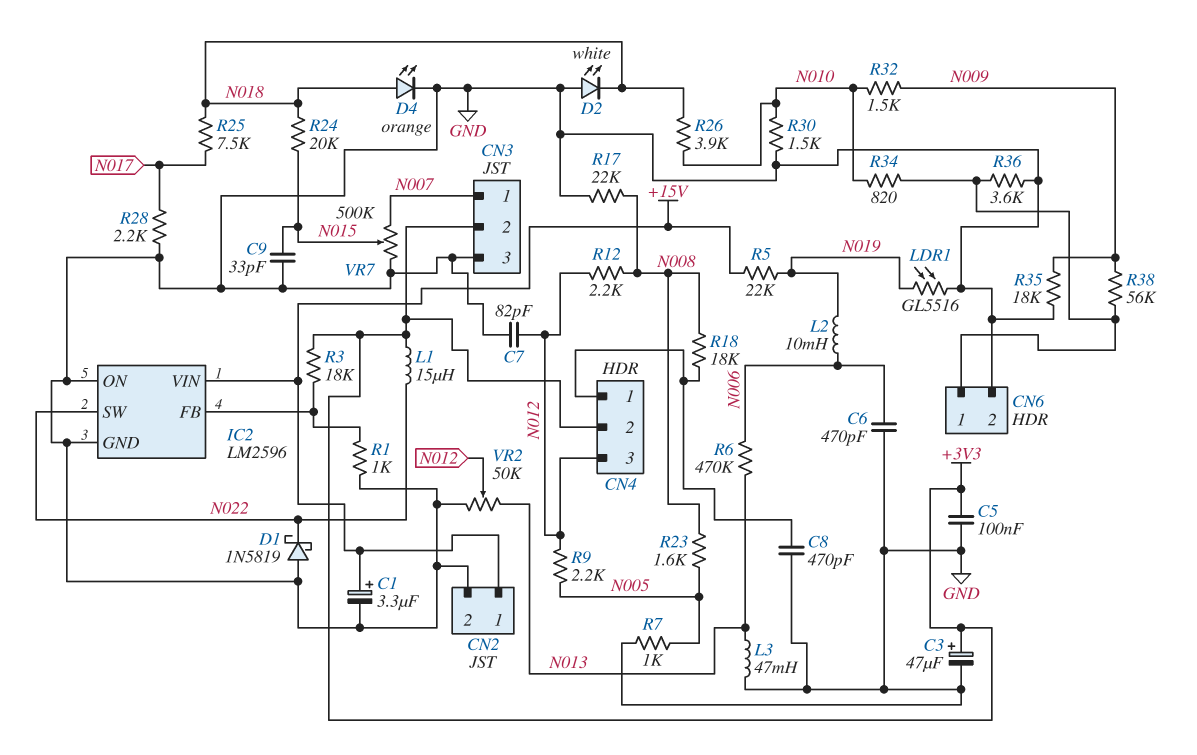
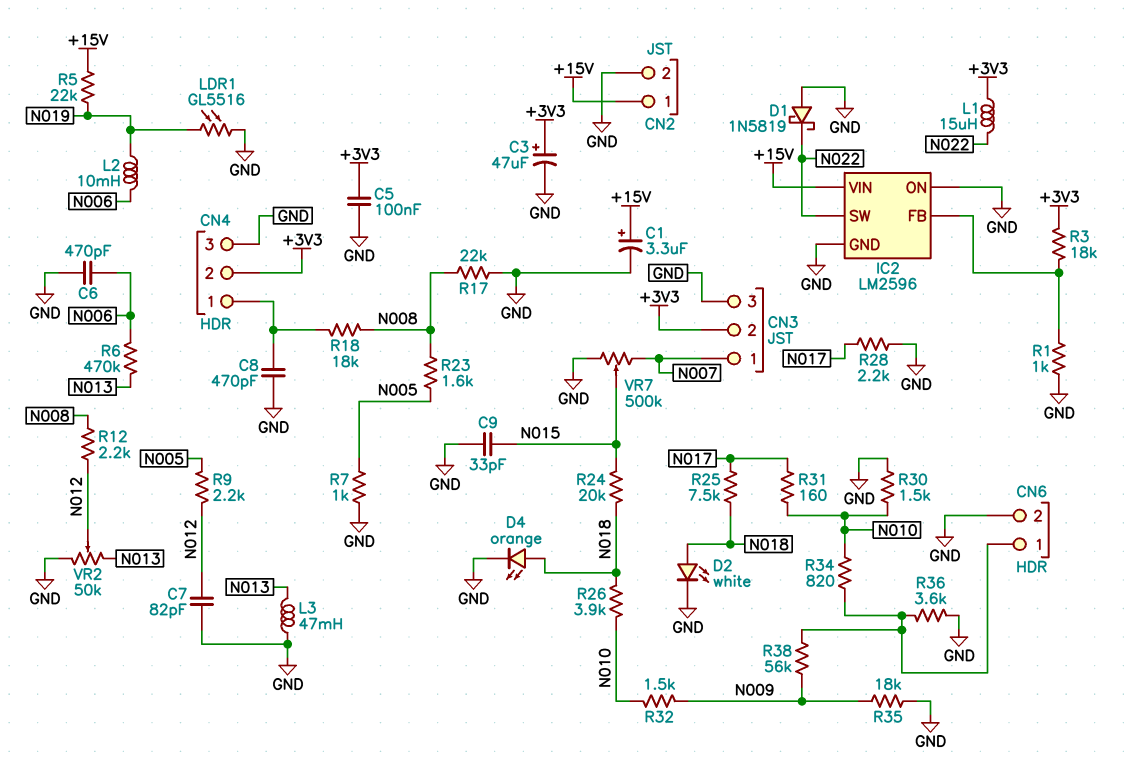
CN4 pin 3: N012 -> GND
D2: LED white (A GND, K N018) -> LED white (A N018, K GND)
R31: none -> 160 (N010, N017)

